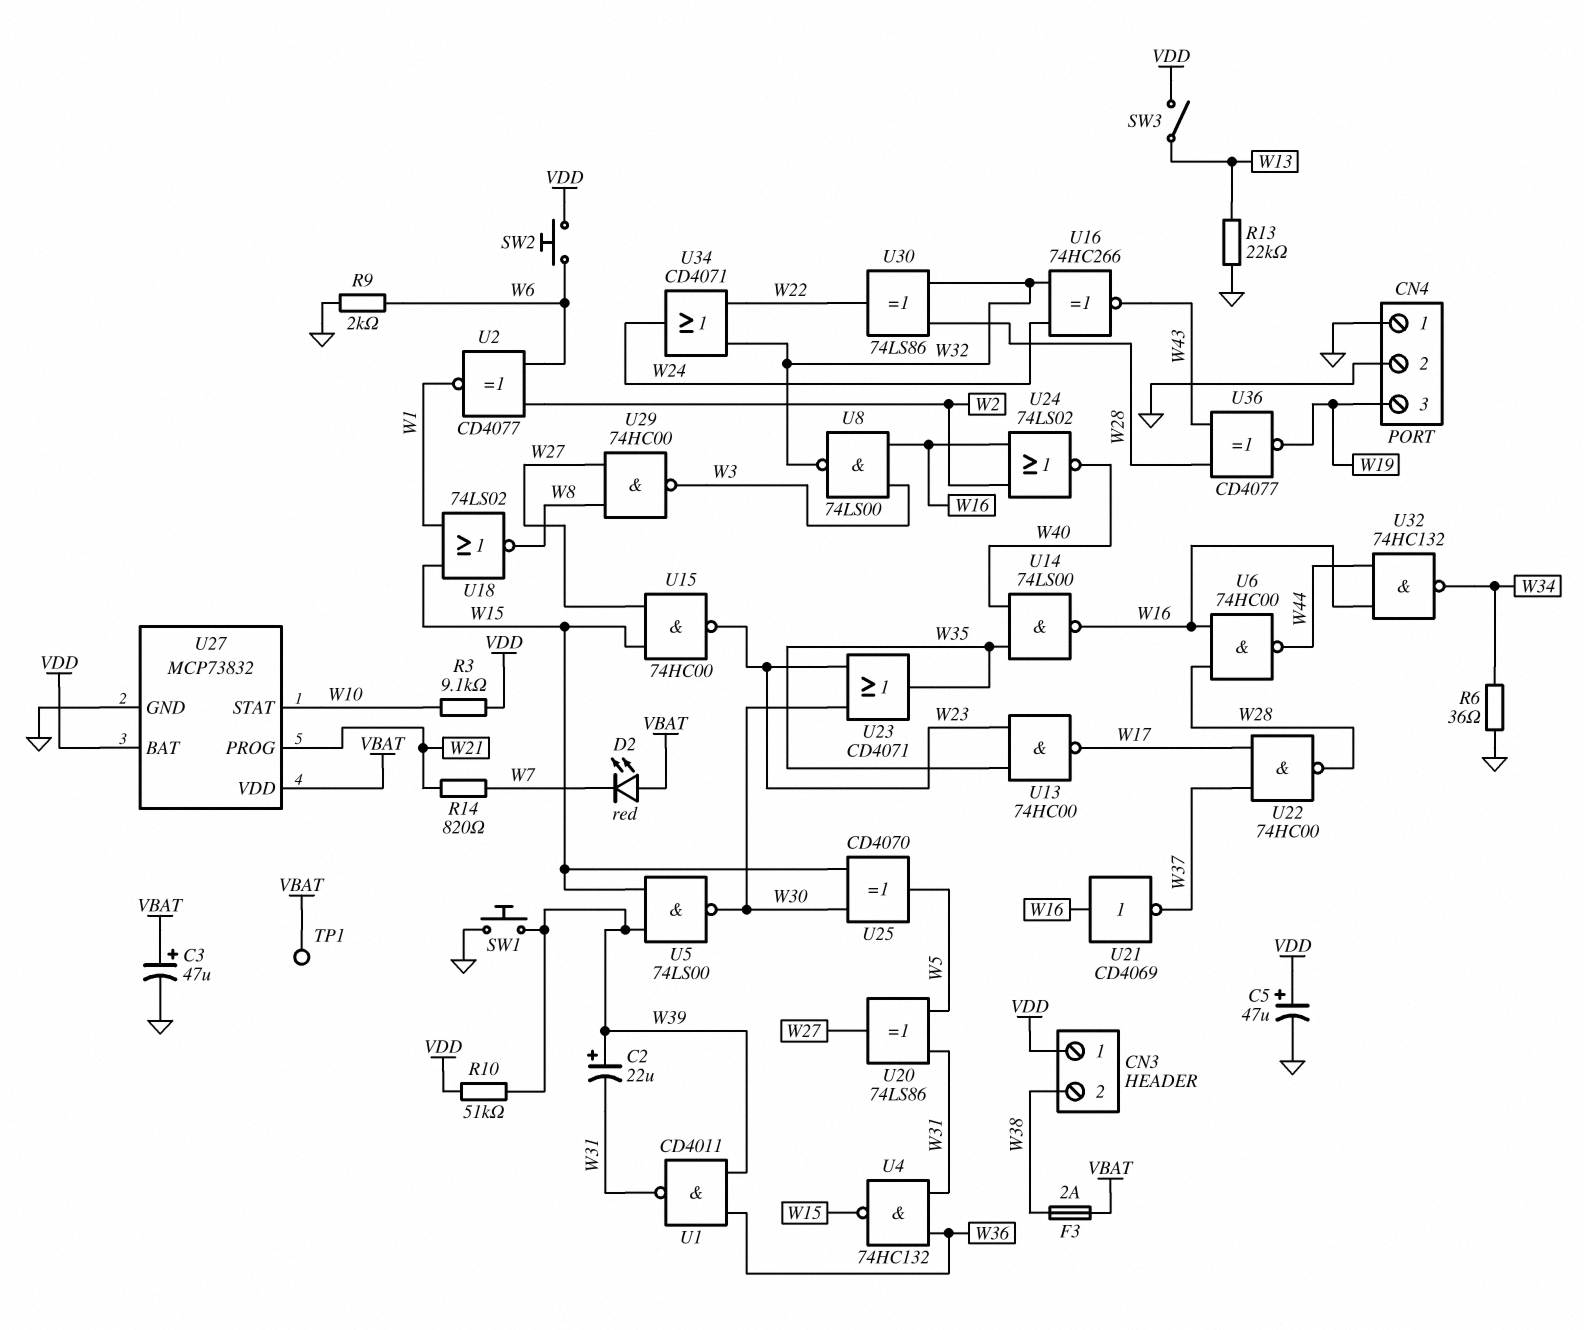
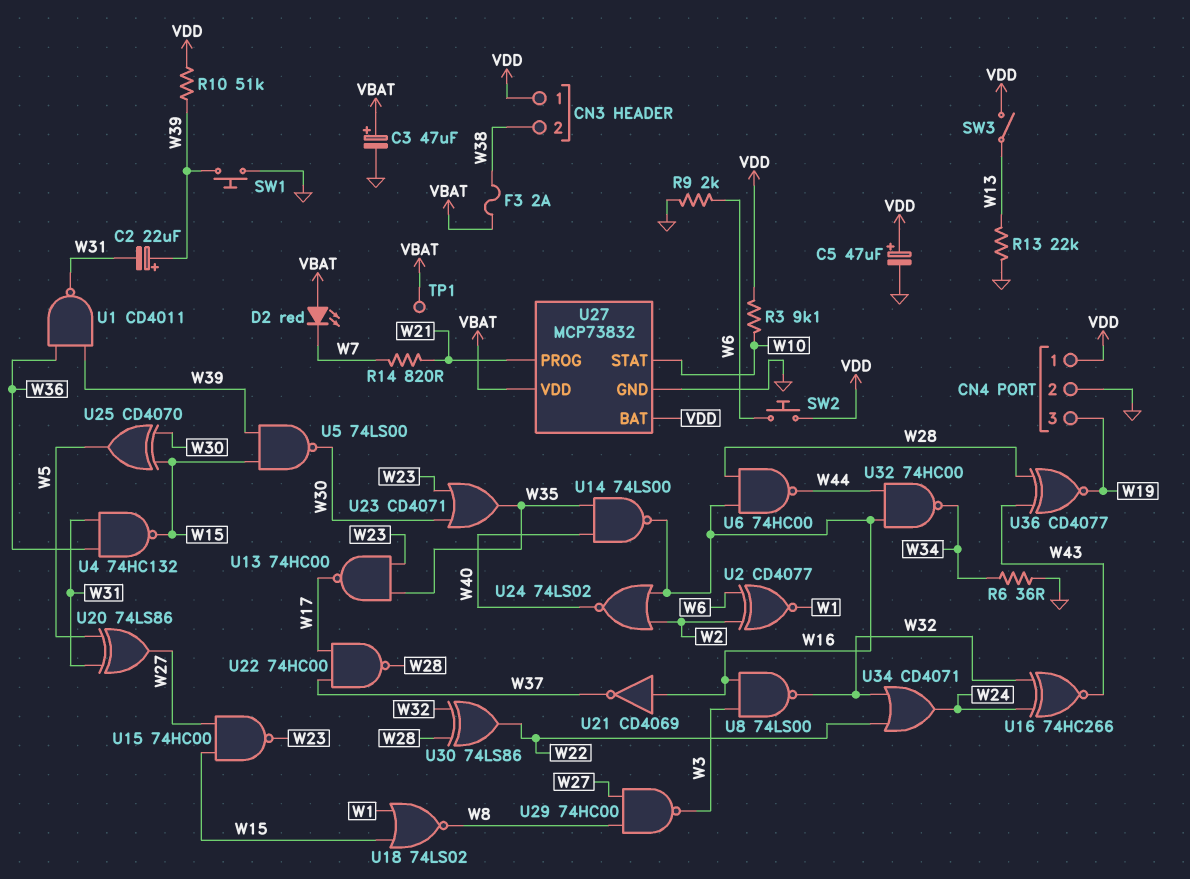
CN4 pin 1: GND -> VDD
U32: NAND 74HC132 (in W16, in W44, out W34) -> NAND 74HC00 (in W16, in W44, out W34)

